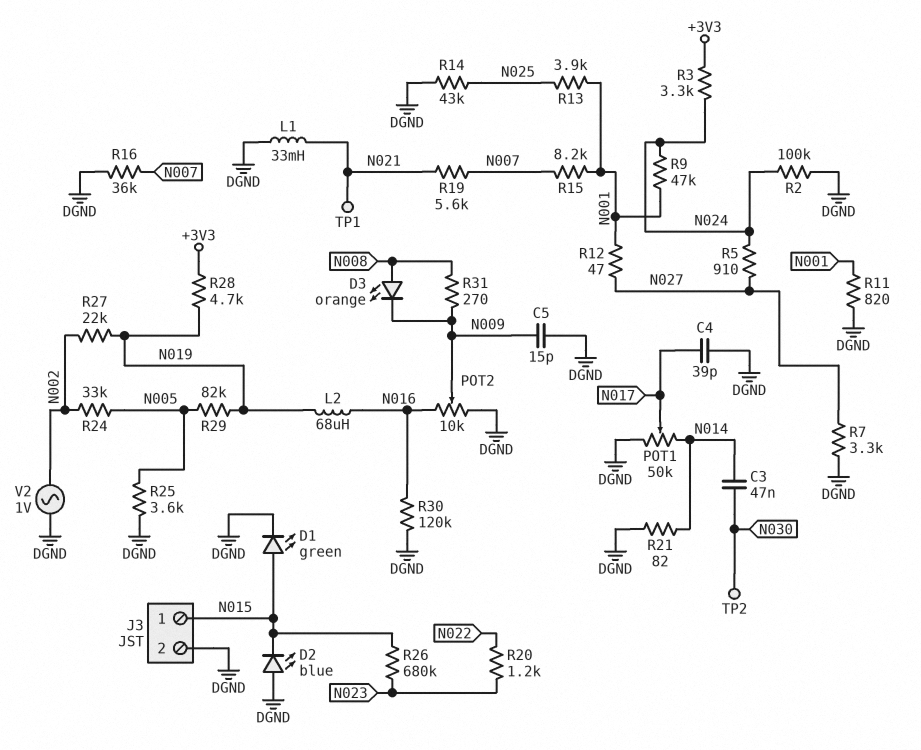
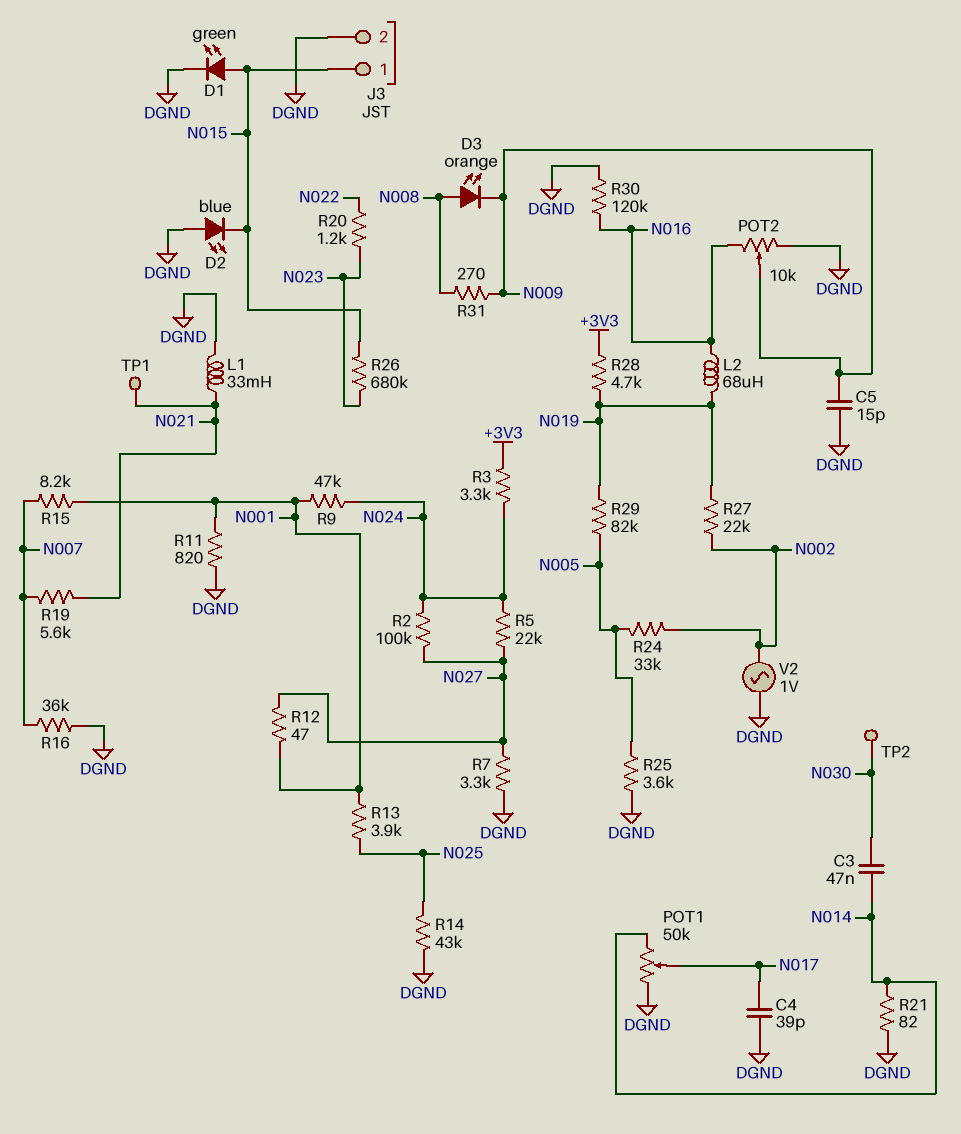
R2: 100k (DGND, N024) -> 100k (N024, N027)
R5: 910 (N024, N027) -> 22k (N024, N027)

